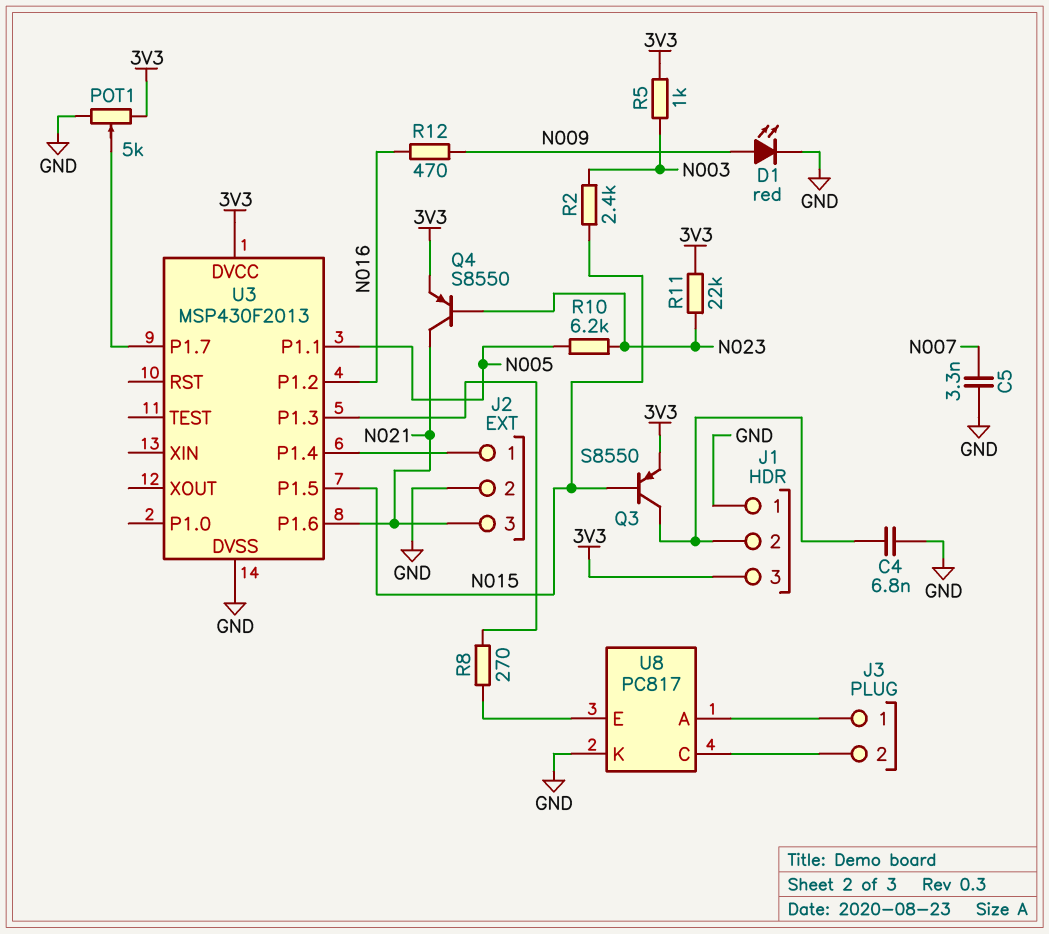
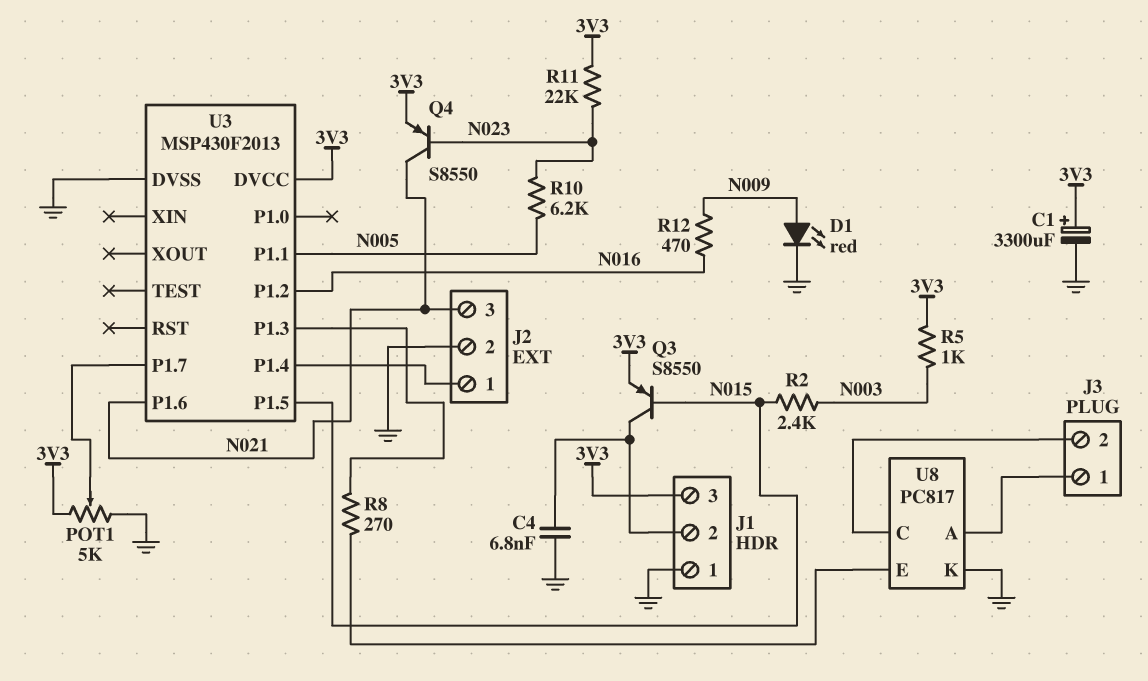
C1: none -> 3300uF (plus 3V3, minus GND)
C5: 3.3nF (GND, N007) -> none

